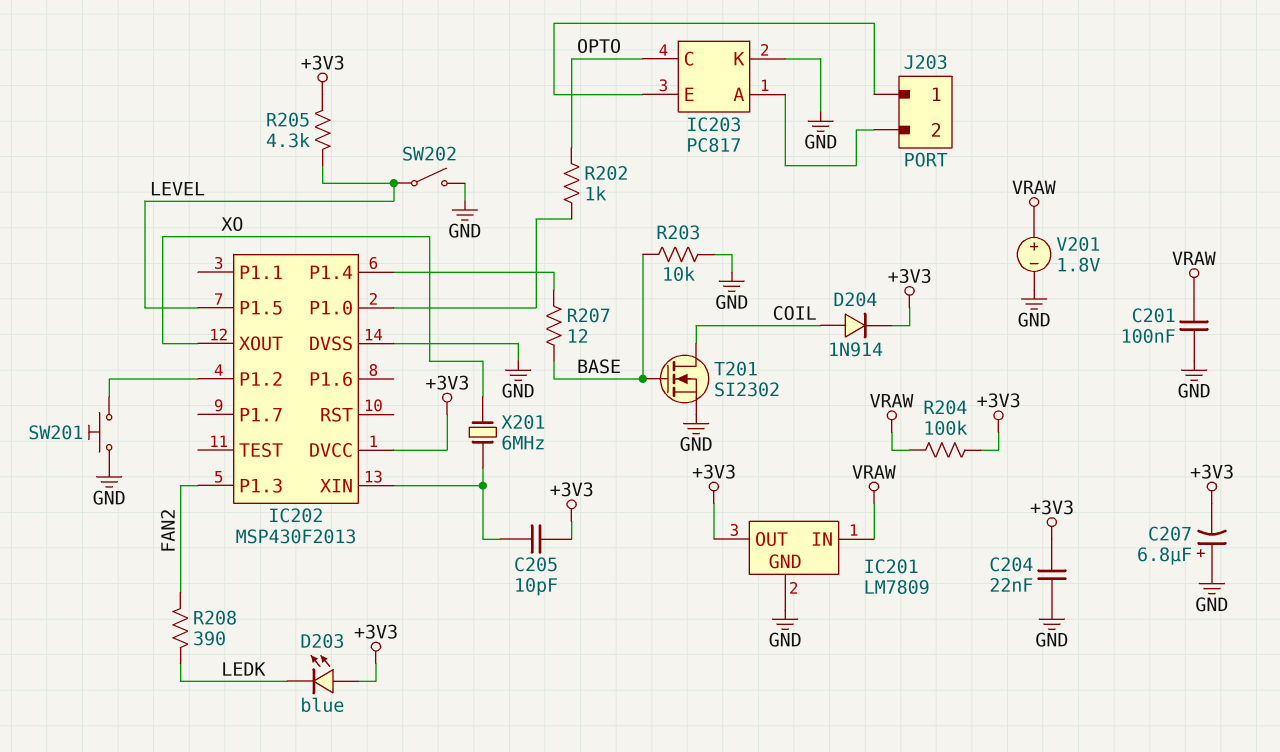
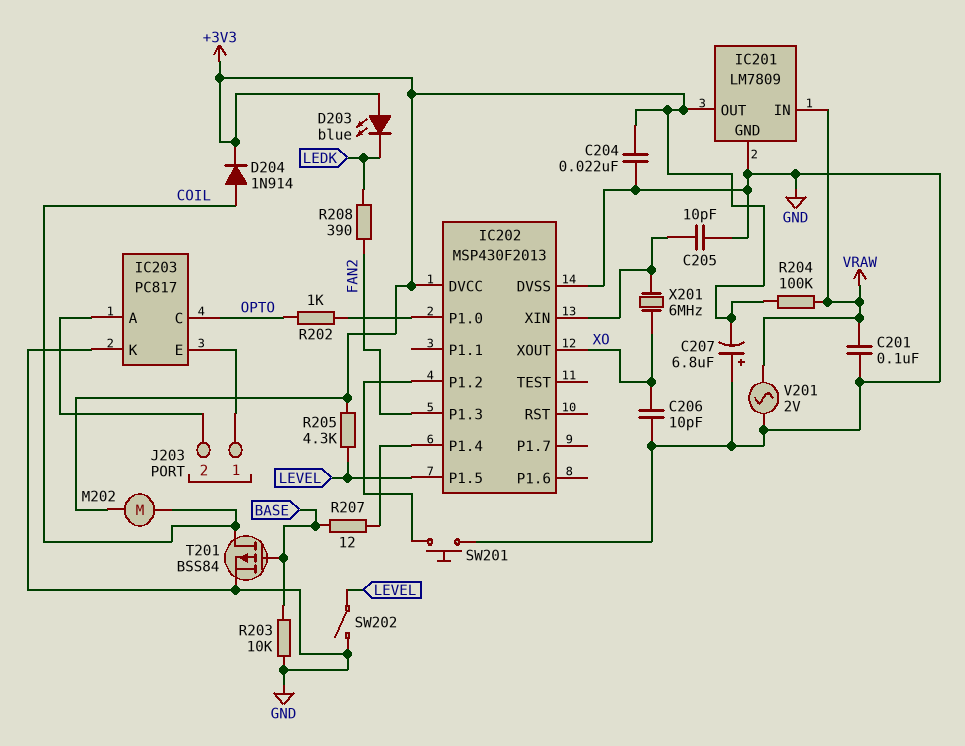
C205: 10pF (+3V3, IC202/XIN) -> 10pF (GND, IC202/XIN)
C206: none -> 10pF (GND, XO)
M202: none -> motor (+3V3, COIL)
T201: NMOS SI2302 (G BASE, D COIL, S GND) -> PMOS BSS84 (G BASE, D COIL, S GND)
V201: 1.8V (plus VRAW, minus GND) -> AC 2V (GND, VRAW)

